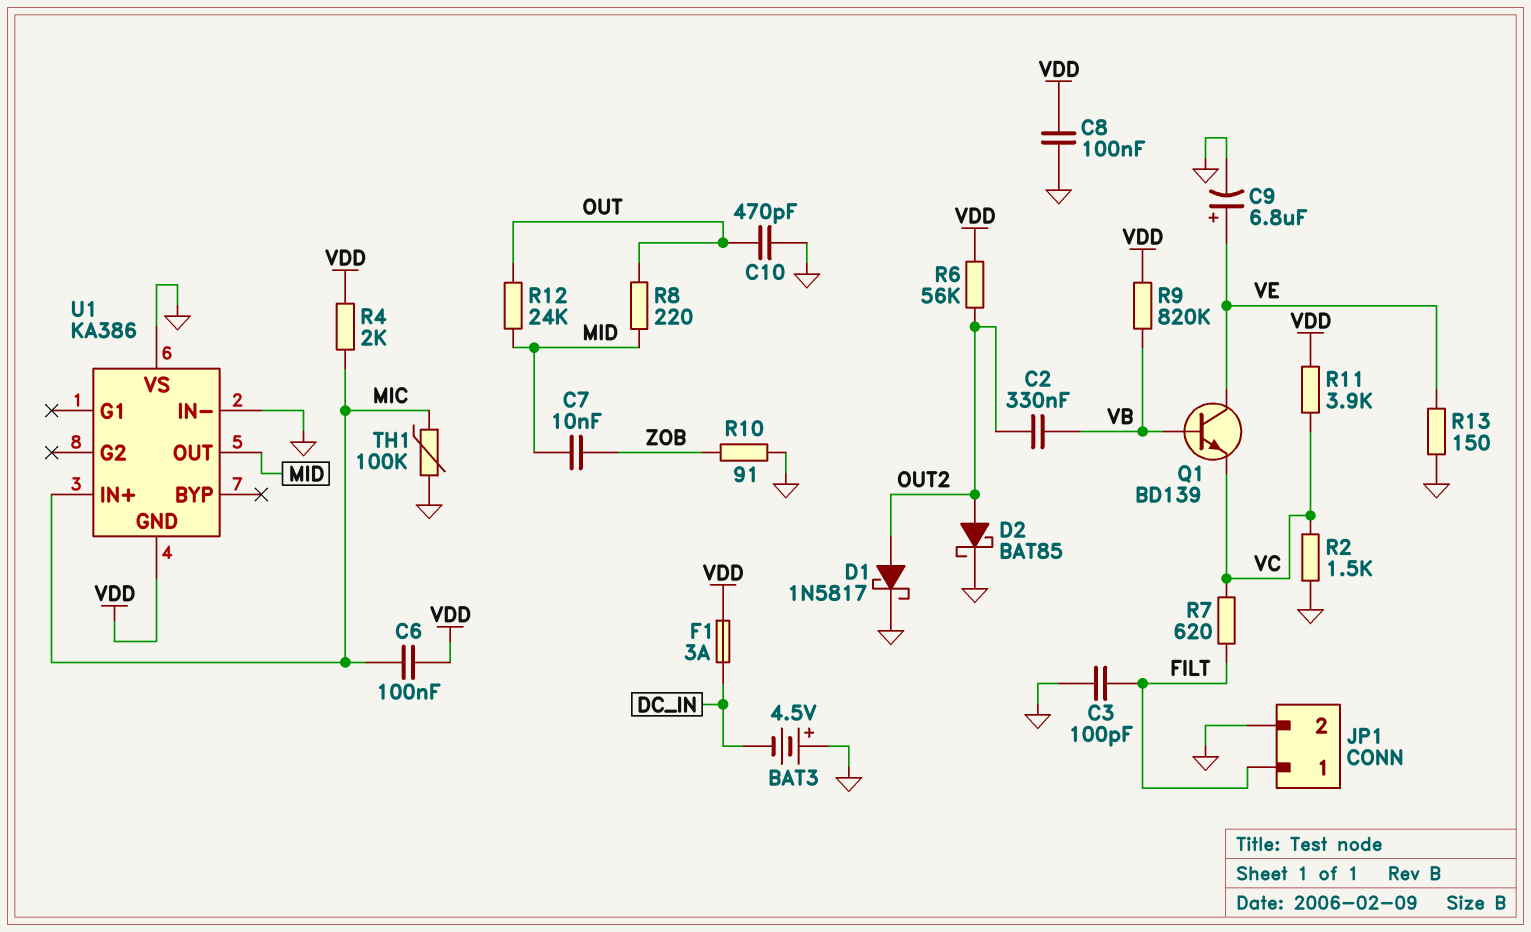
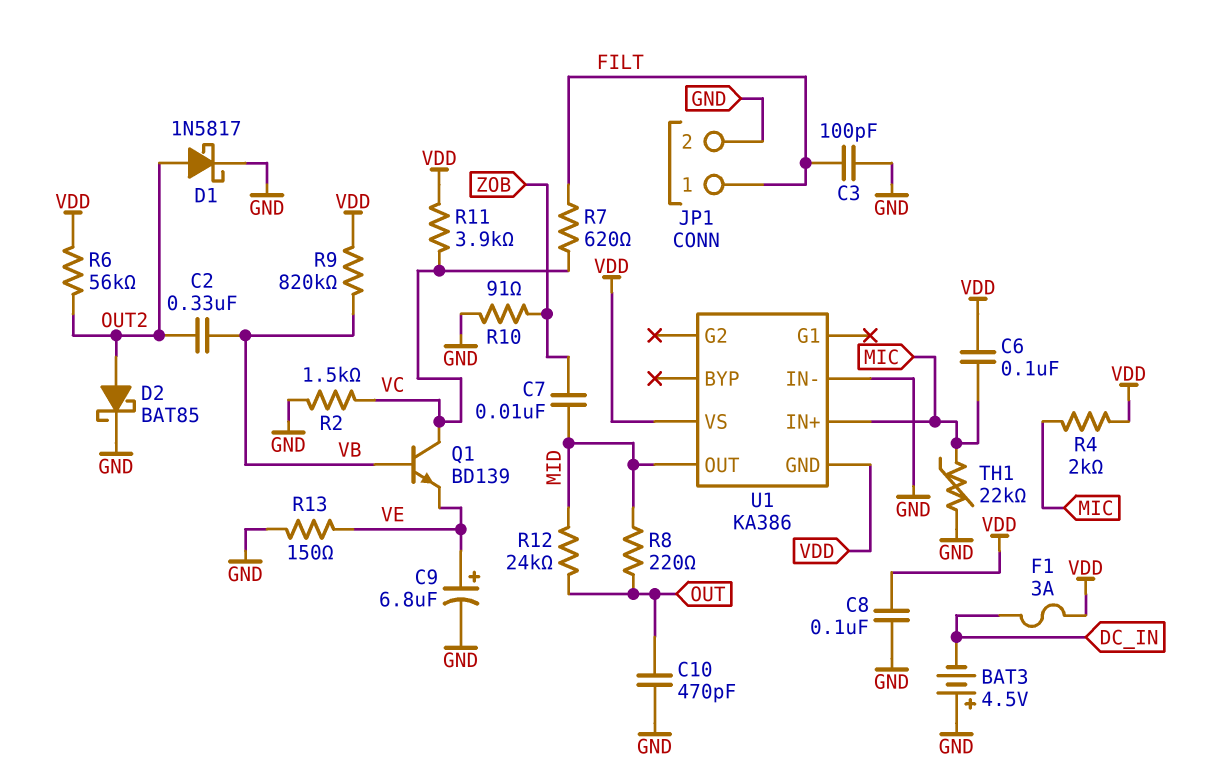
Q1: NPN BD139 (B VB, C VE, E VC) -> NPN BD139 (B VB, C VC, E VE)
TH1: 100k (GND, MIC) -> 22k (GND, MIC)
U1 pin VS: GND -> VDD

